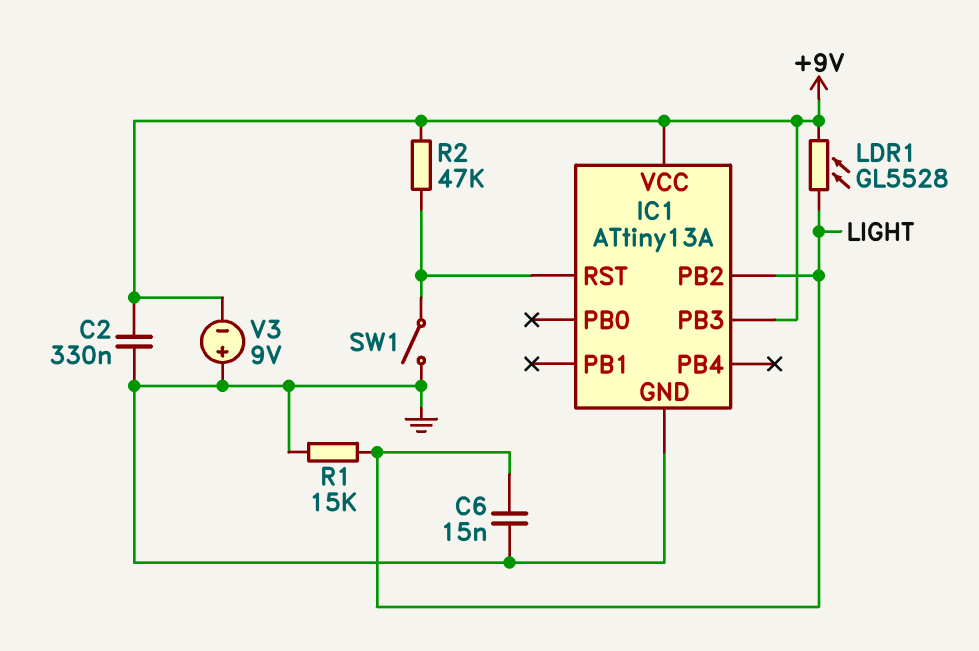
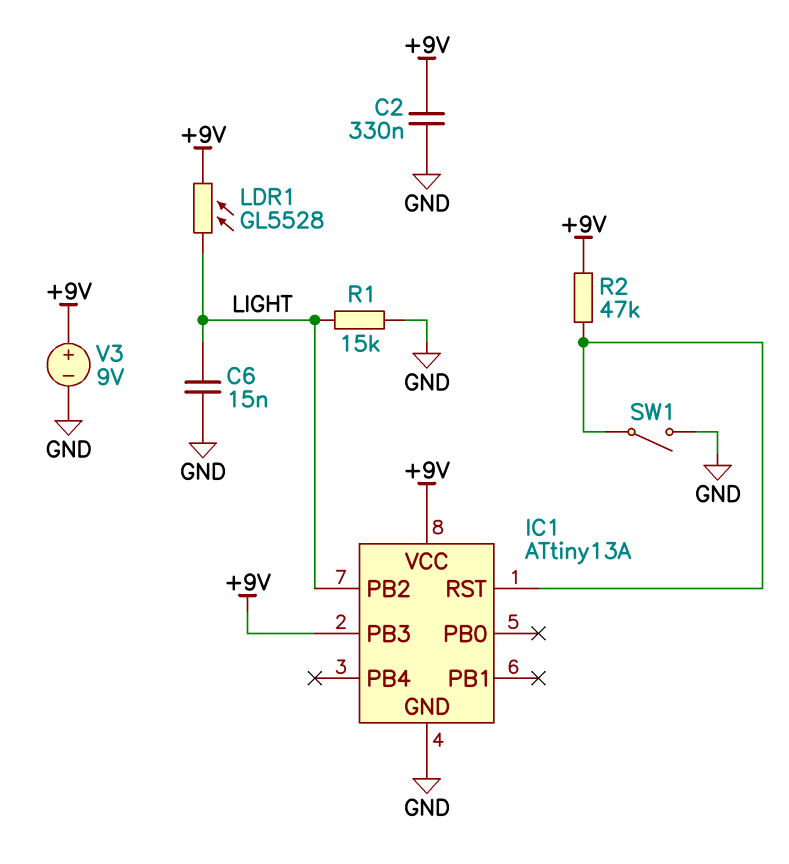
V3: 9V (plus GND, minus +9V) -> 9V (plus +9V, minus GND)

